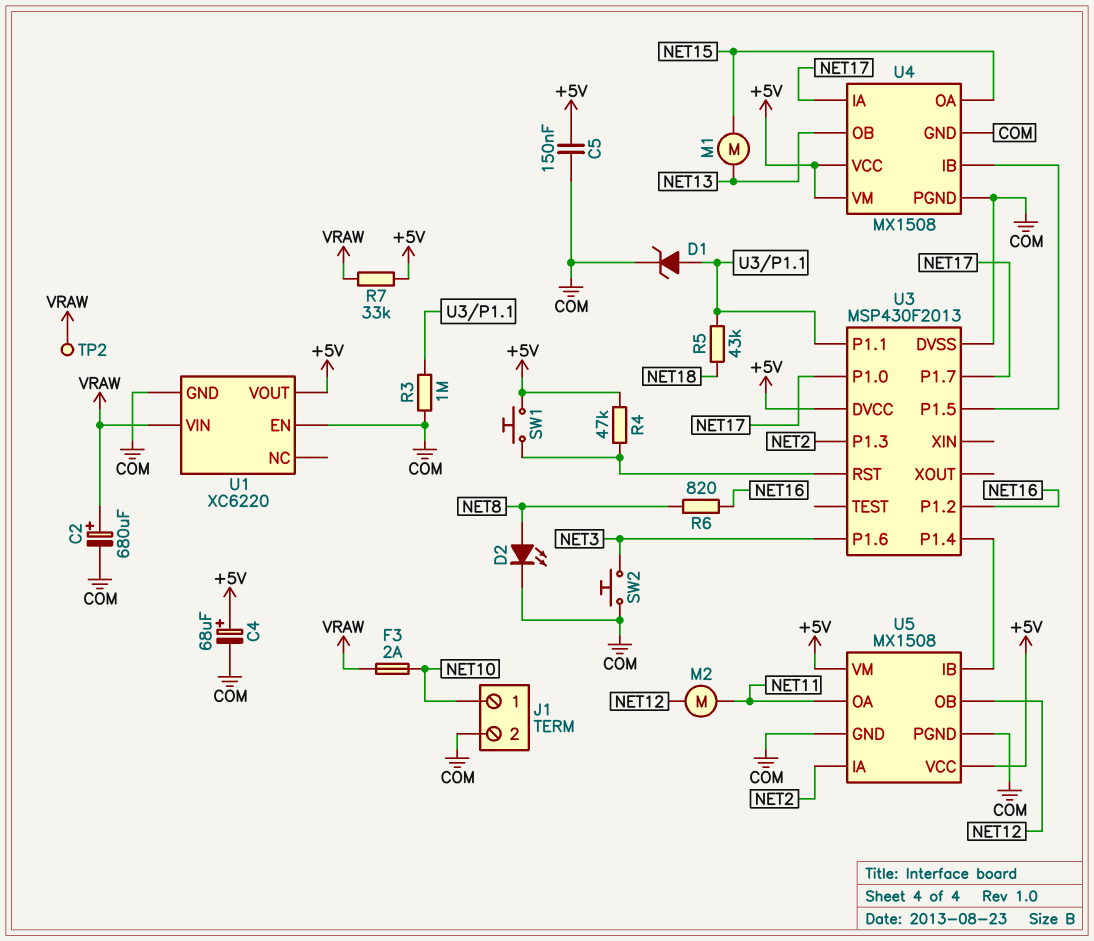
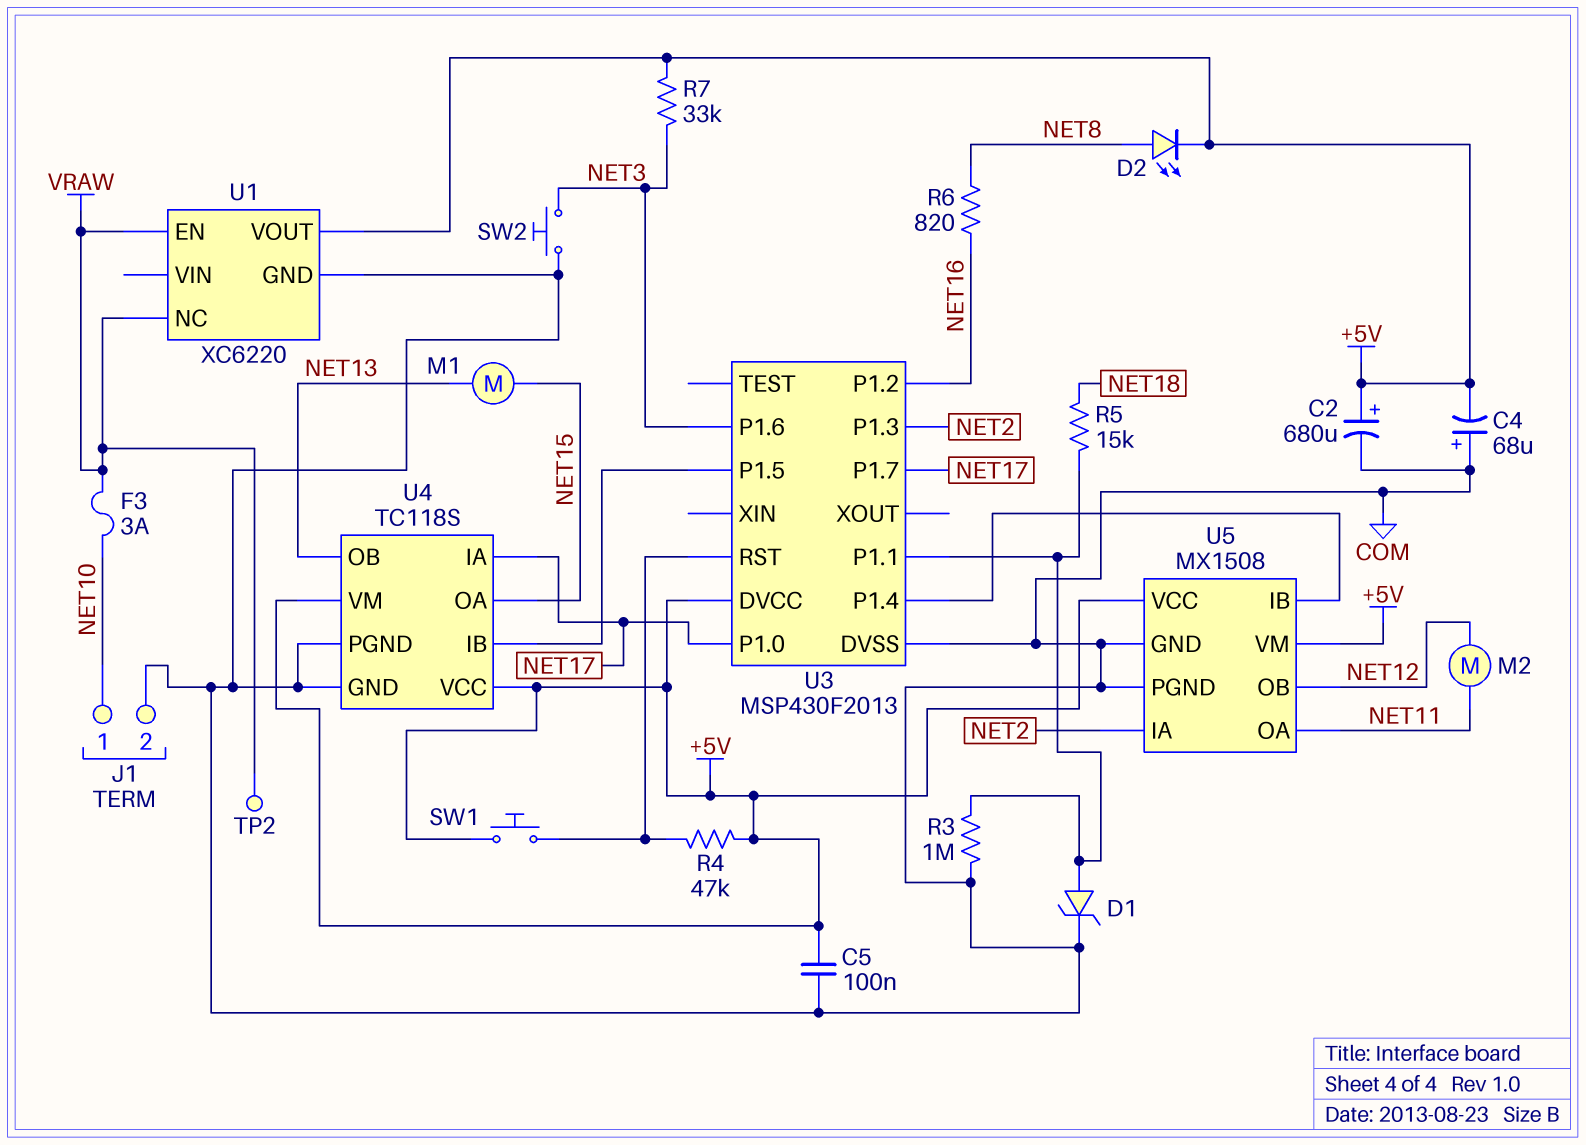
C2: 680uF (plus VRAW, minus COM) -> 680uF (plus +5V, minus COM)
C4: 68uF (plus +5V, minus COM) -> 68uF (plus COM, minus +5V)
C5: 150nF (+5V, COM) -> 100nF (+5V, COM)
D2: LED (A NET8, K COM) -> LED (A NET8, K +5V)
F3: 2A (NET10, VRAW) -> 3A (NET10, VRAW)
R5: 43k (NET18, U3/P1.1) -> 15k (NET18, U3/P1.1)
R7: 33k (+5V, VRAW) -> 33k (+5V, NET3)
U1 pin EN: COM -> VRAW
U1 pin NC: none -> VRAW
U1 pin VIN: VRAW -> none
U4: MX1508 -> TC118S

